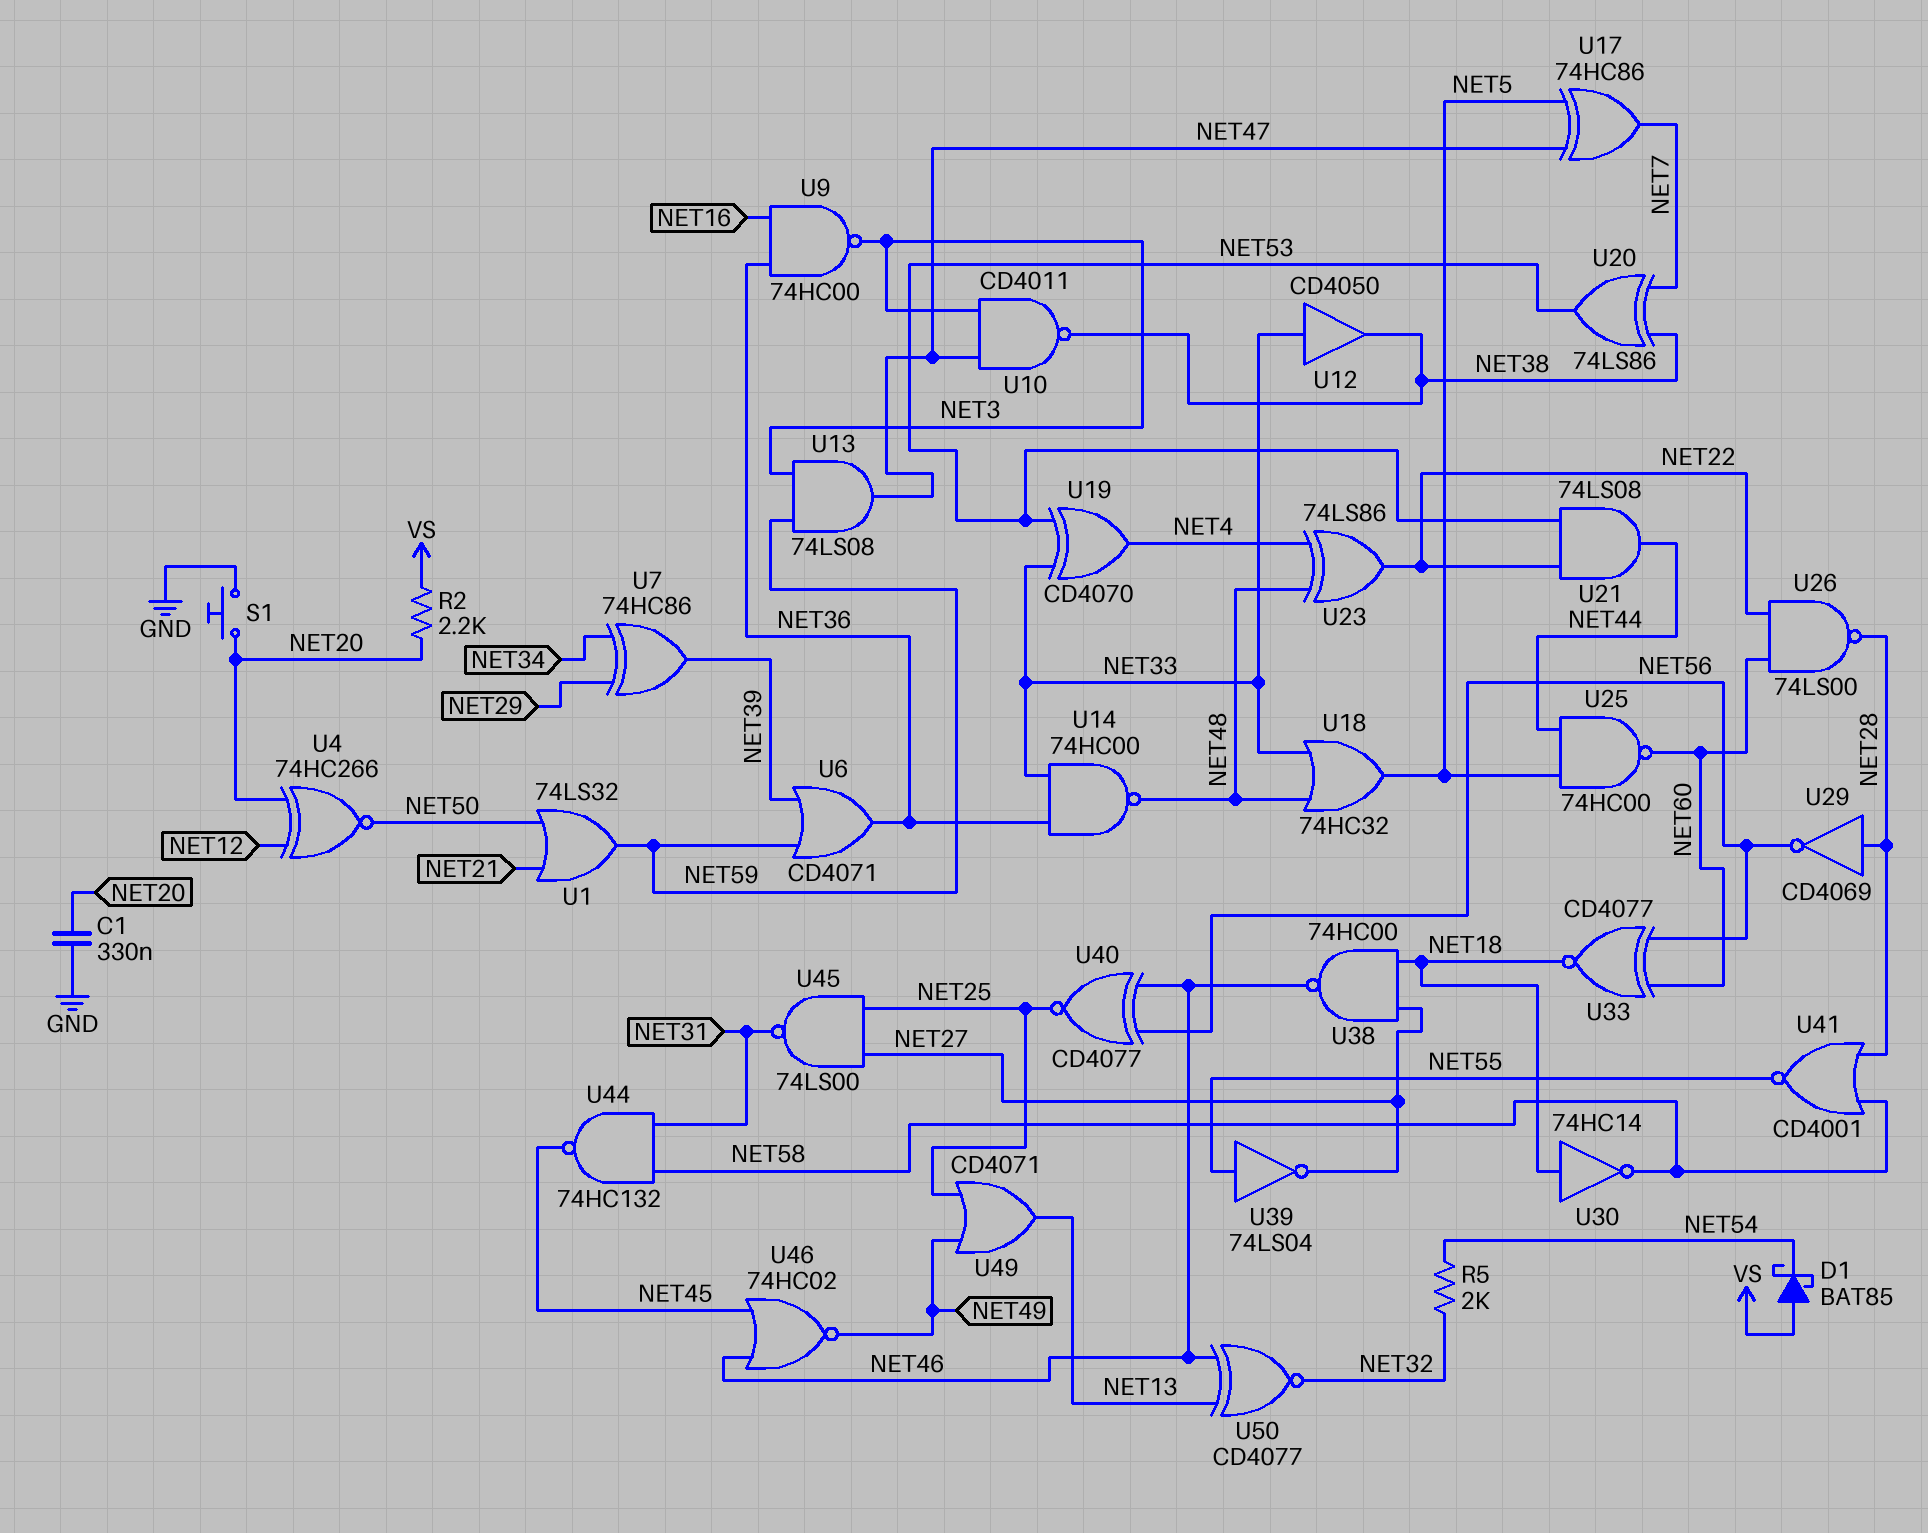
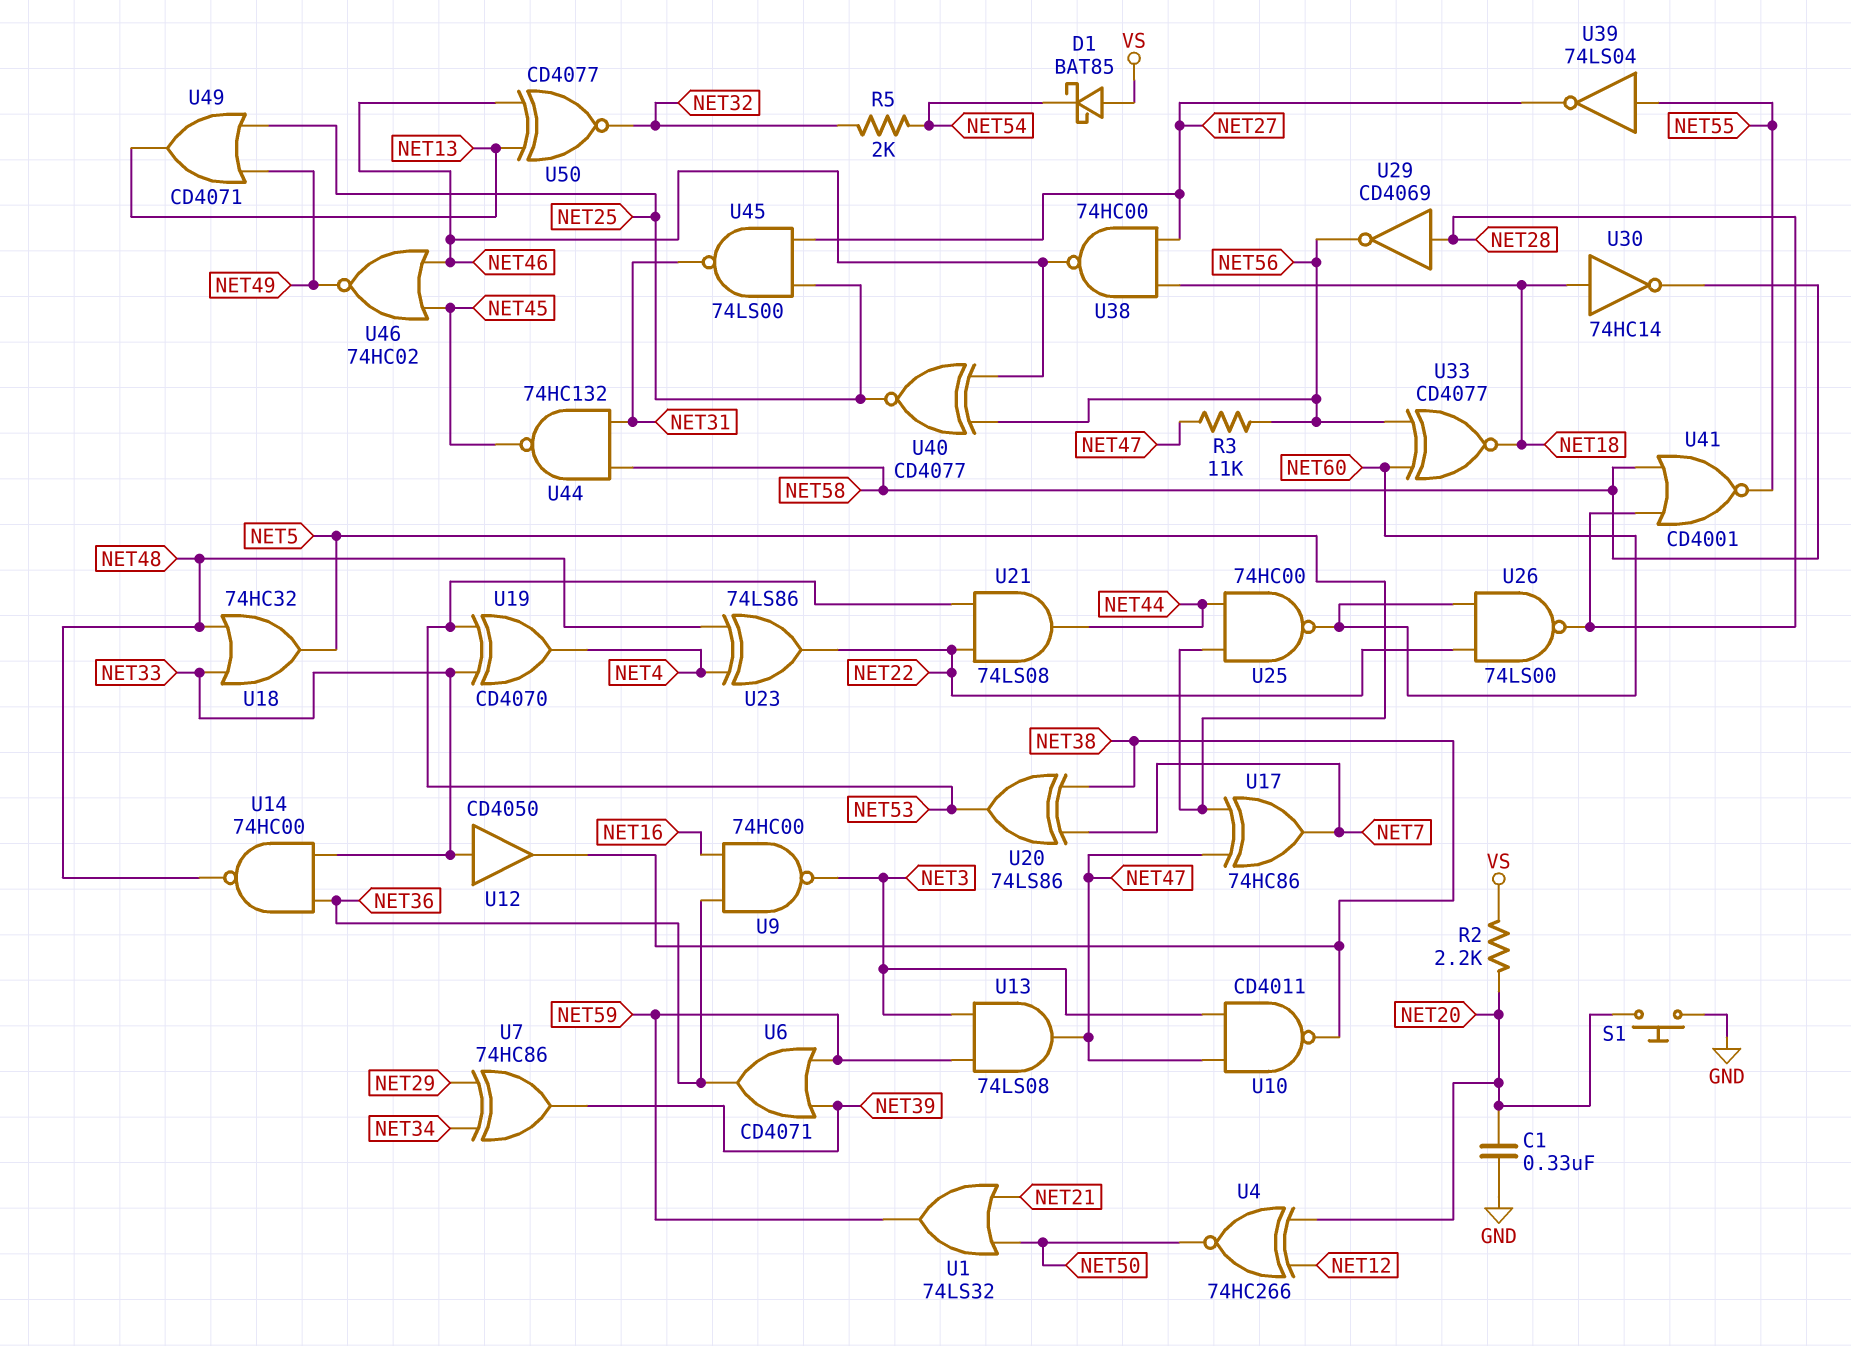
R3: none -> 11k (NET47, NET56)

